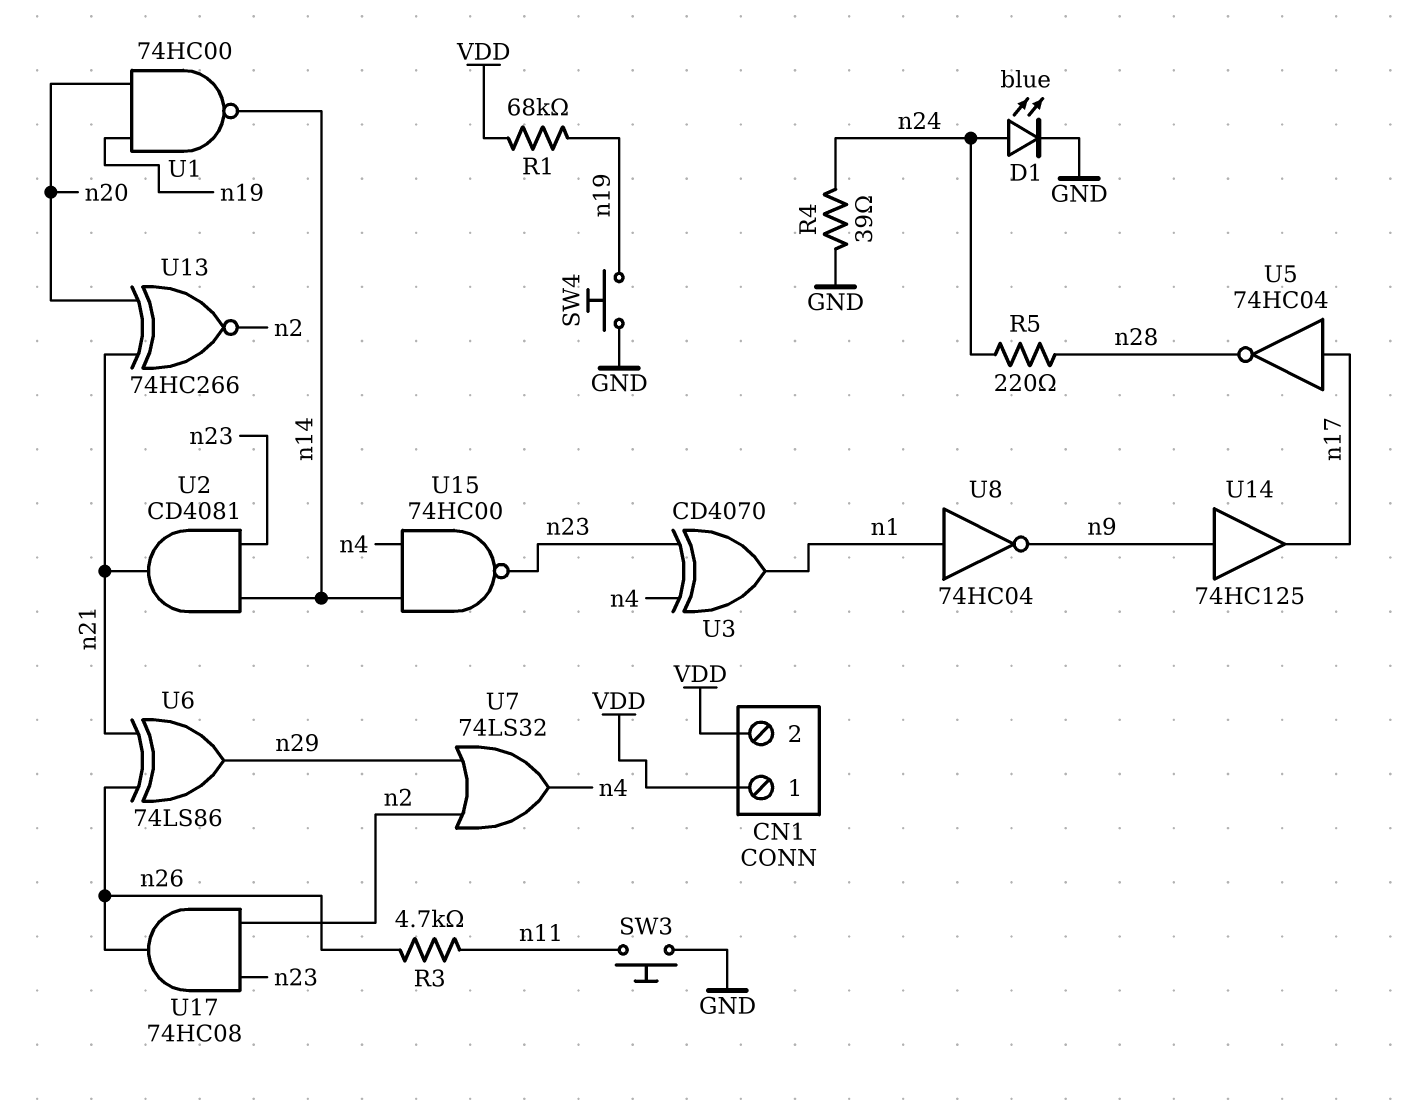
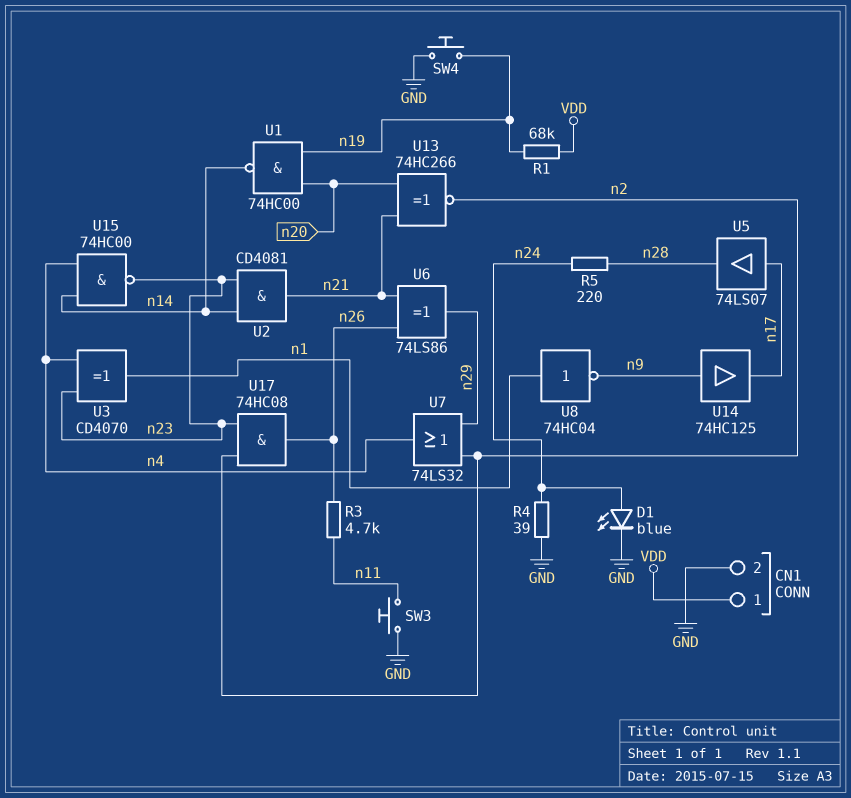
CN1 pin 2: VDD -> GND
U5: NOT 74HC04 (in n17, out n28) -> buffer 74LS07 (in n17, out n28)

